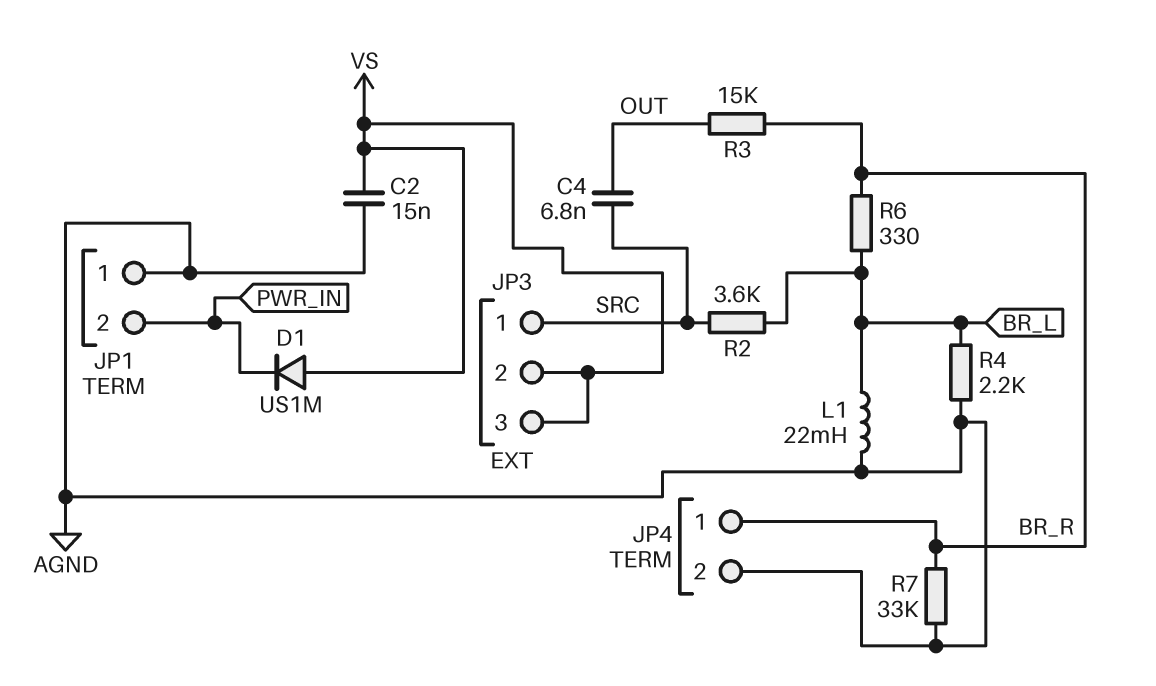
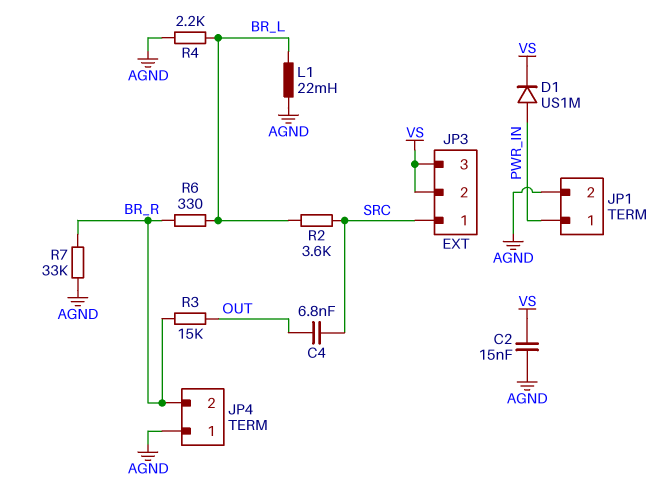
D1: diode US1M (A VS, K PWR_IN) -> diode US1M (A PWR_IN, K VS)
JP1 pin 1: AGND -> PWR_IN
JP1 pin 2: PWR_IN -> AGND
JP4 pin 1: BR_R -> AGND
JP4 pin 2: AGND -> BR_R

